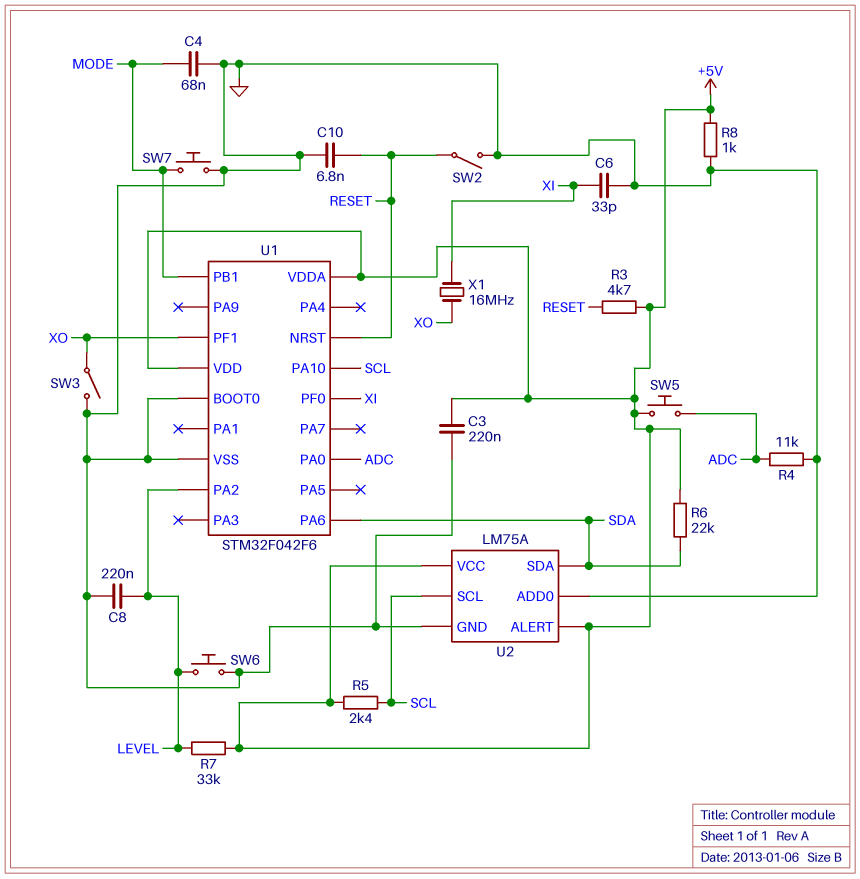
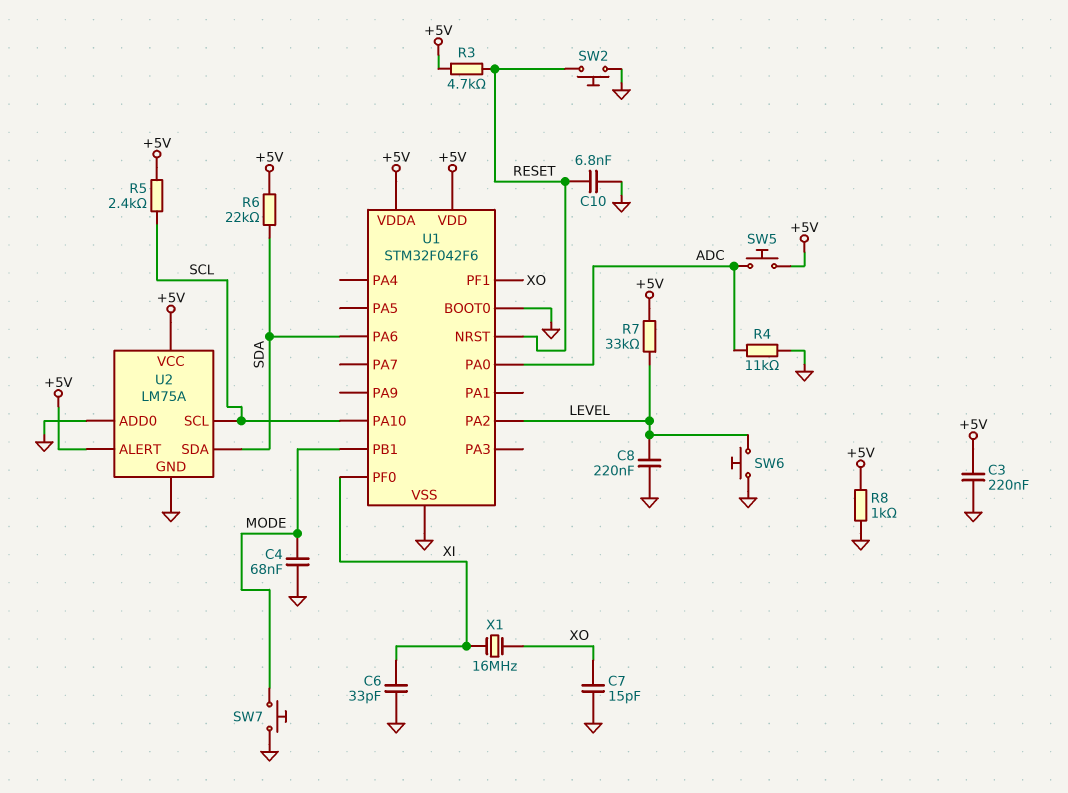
C7: none -> 15pF (GND, XO)
SW2: switch (GND, RESET) -> button (GND, RESET)
SW3: switch (GND, XO) -> none

